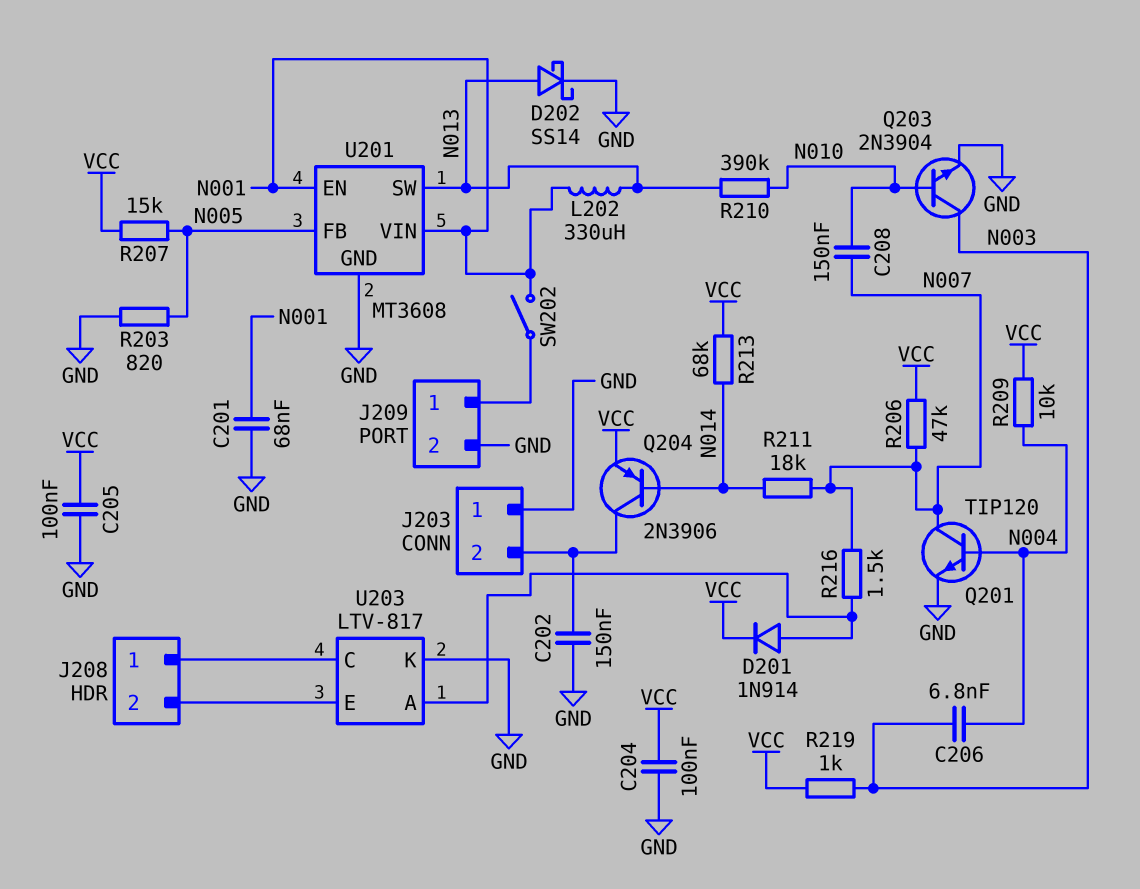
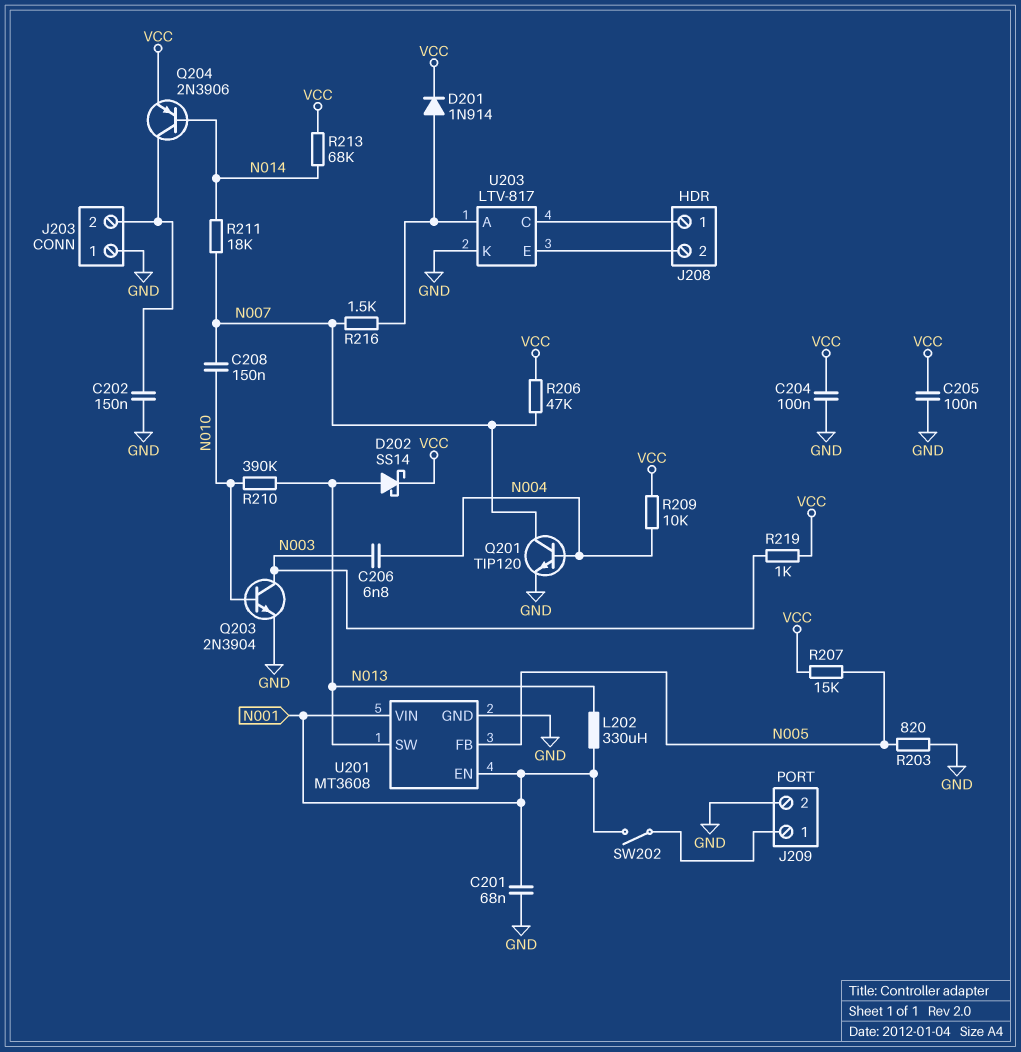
D202: schottky SS14 (A N013, K GND) -> schottky SS14 (A N013, K VCC)

